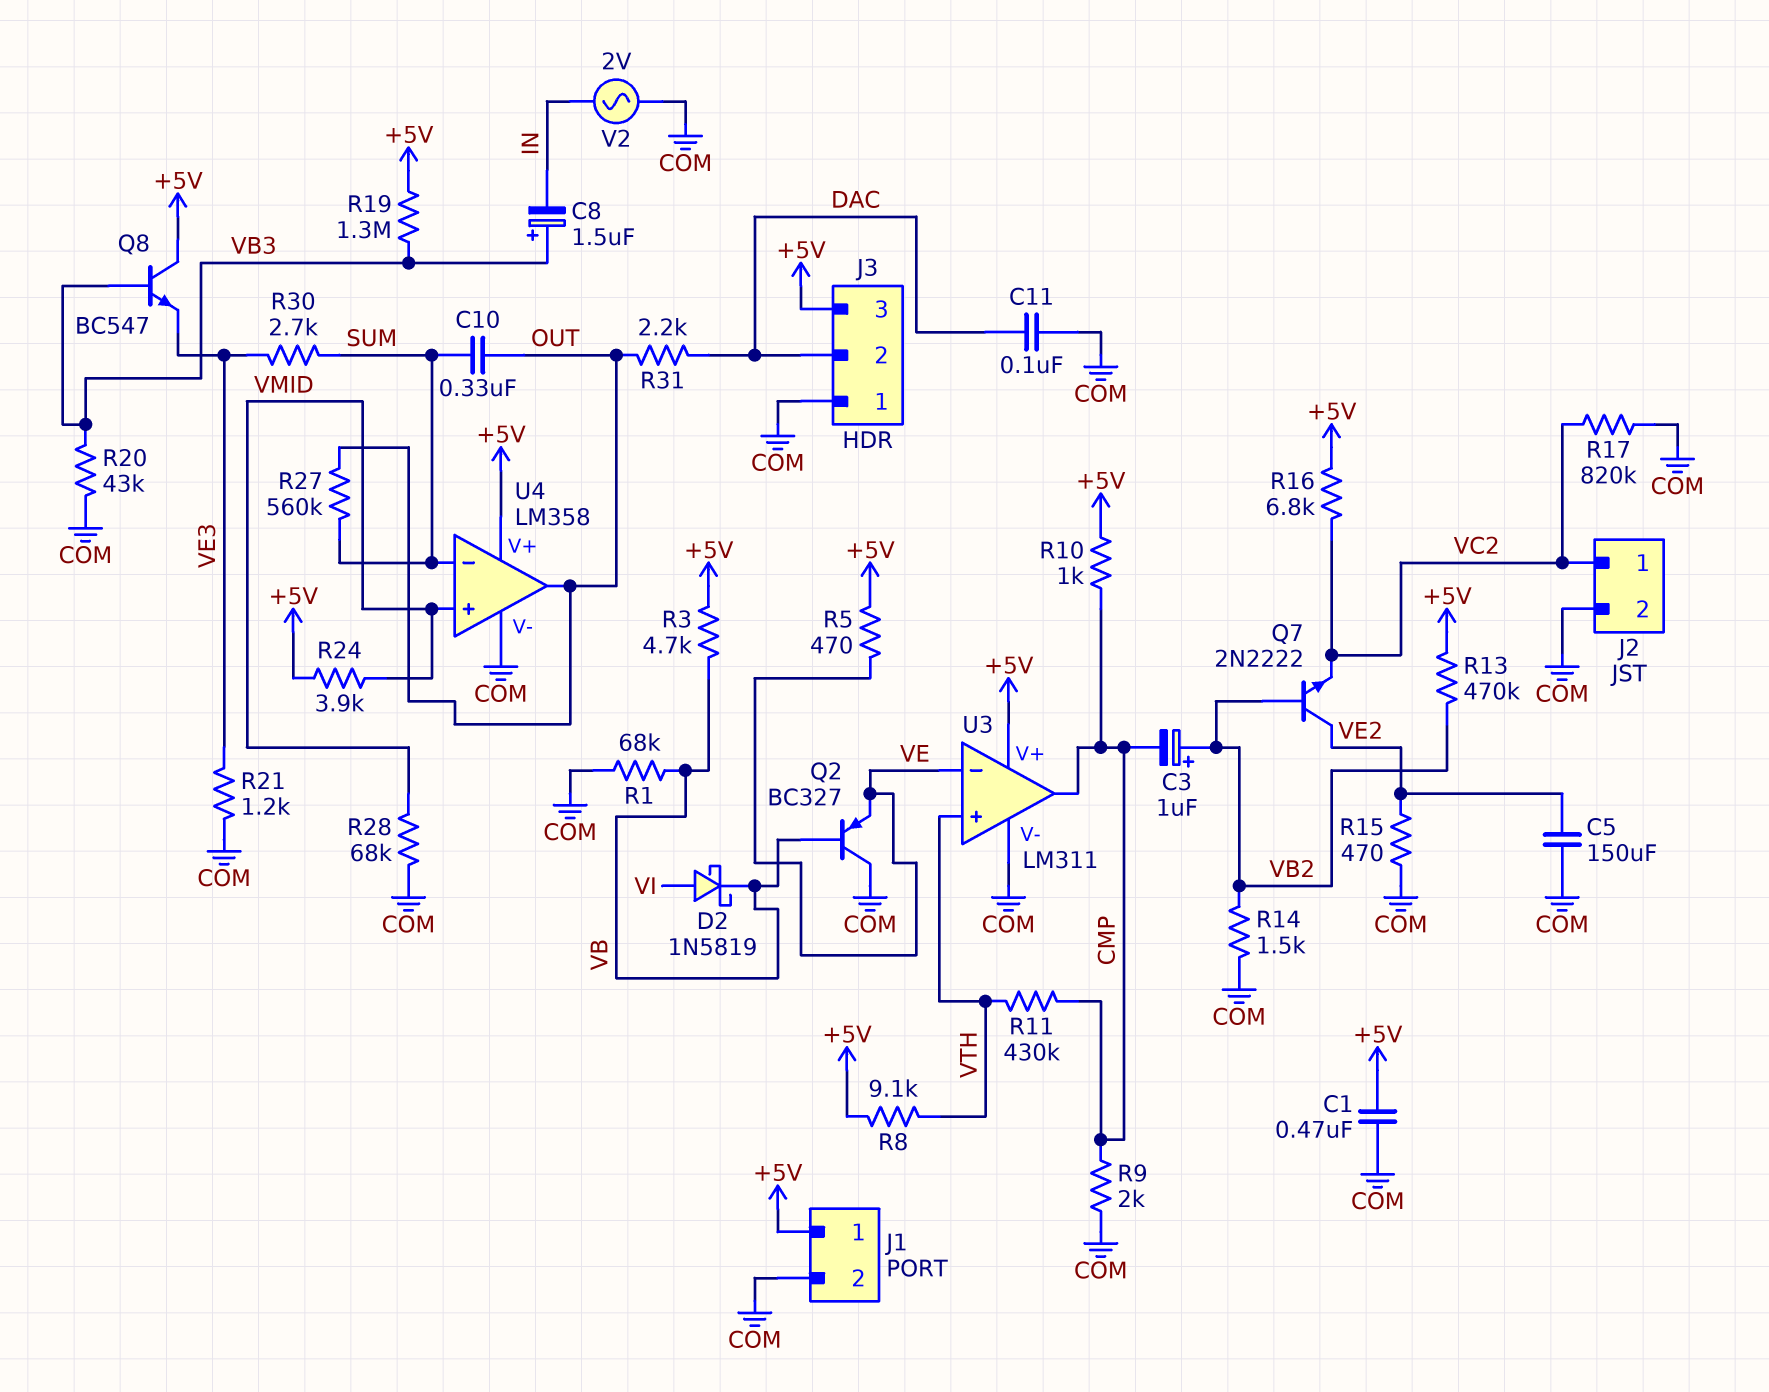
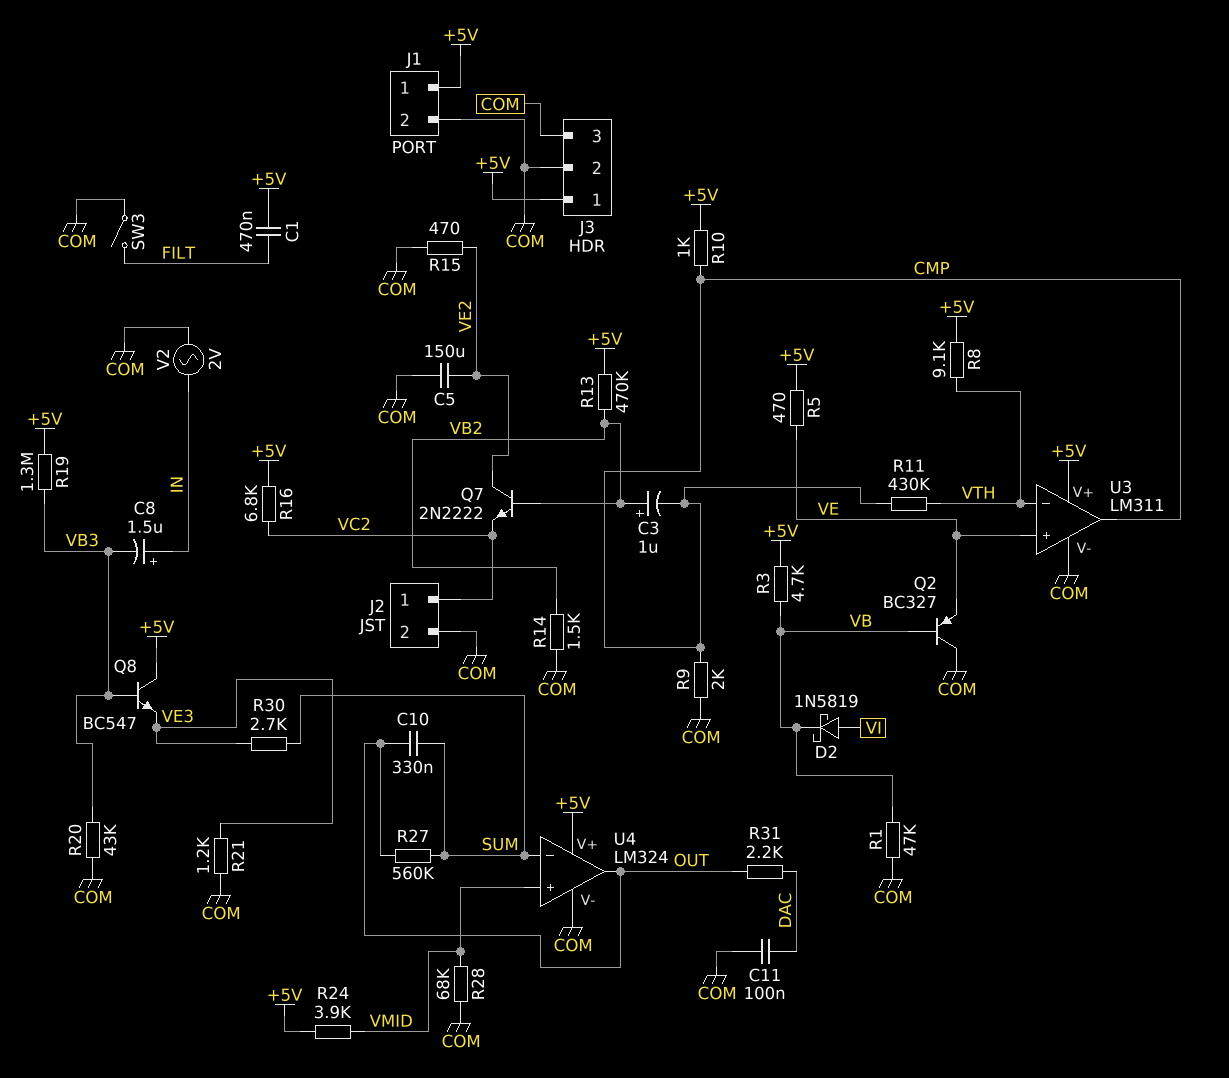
C1: 470nF (+5V, COM) -> 470nF (+5V, FILT)
C8: 1.5uF (plus VB3, minus IN) -> 1.5uF (plus IN, minus VB3)
J3 pin 1: COM -> +5V
J3 pin 2: DAC -> COM
J3 pin 3: +5V -> COM
R1: 68k (COM, VB) -> 47k (COM, VB)
R17: 820k (COM, VC2) -> none
SW3: none -> switch (COM, FILT)
U3 pin in+: VTH -> VE
U3 pin in-: VE -> VTH
U4: LM358 -> LM324

